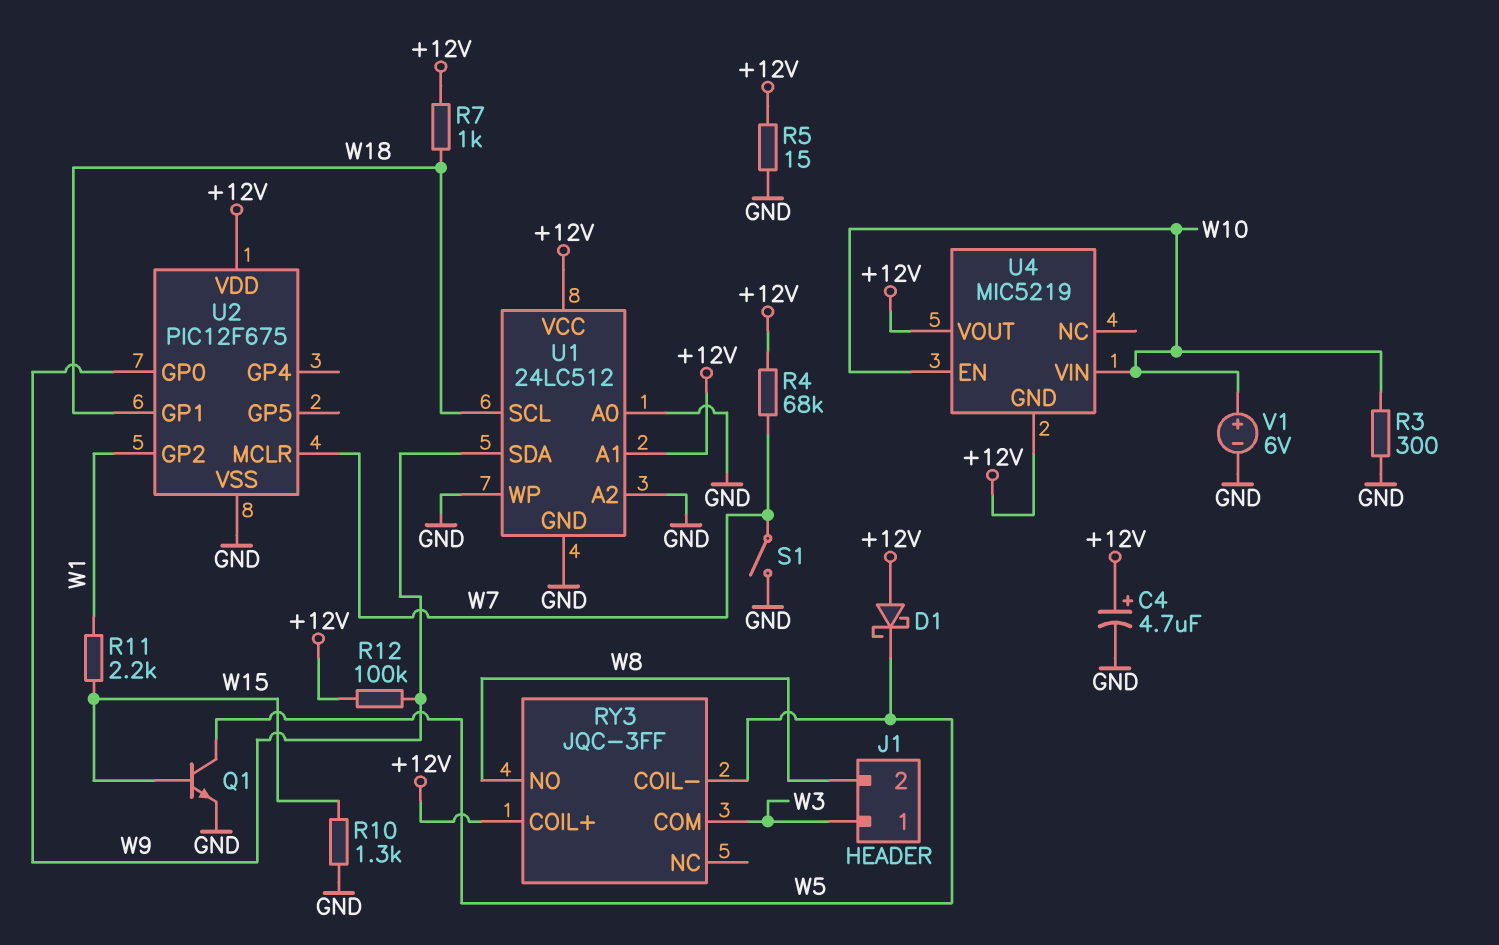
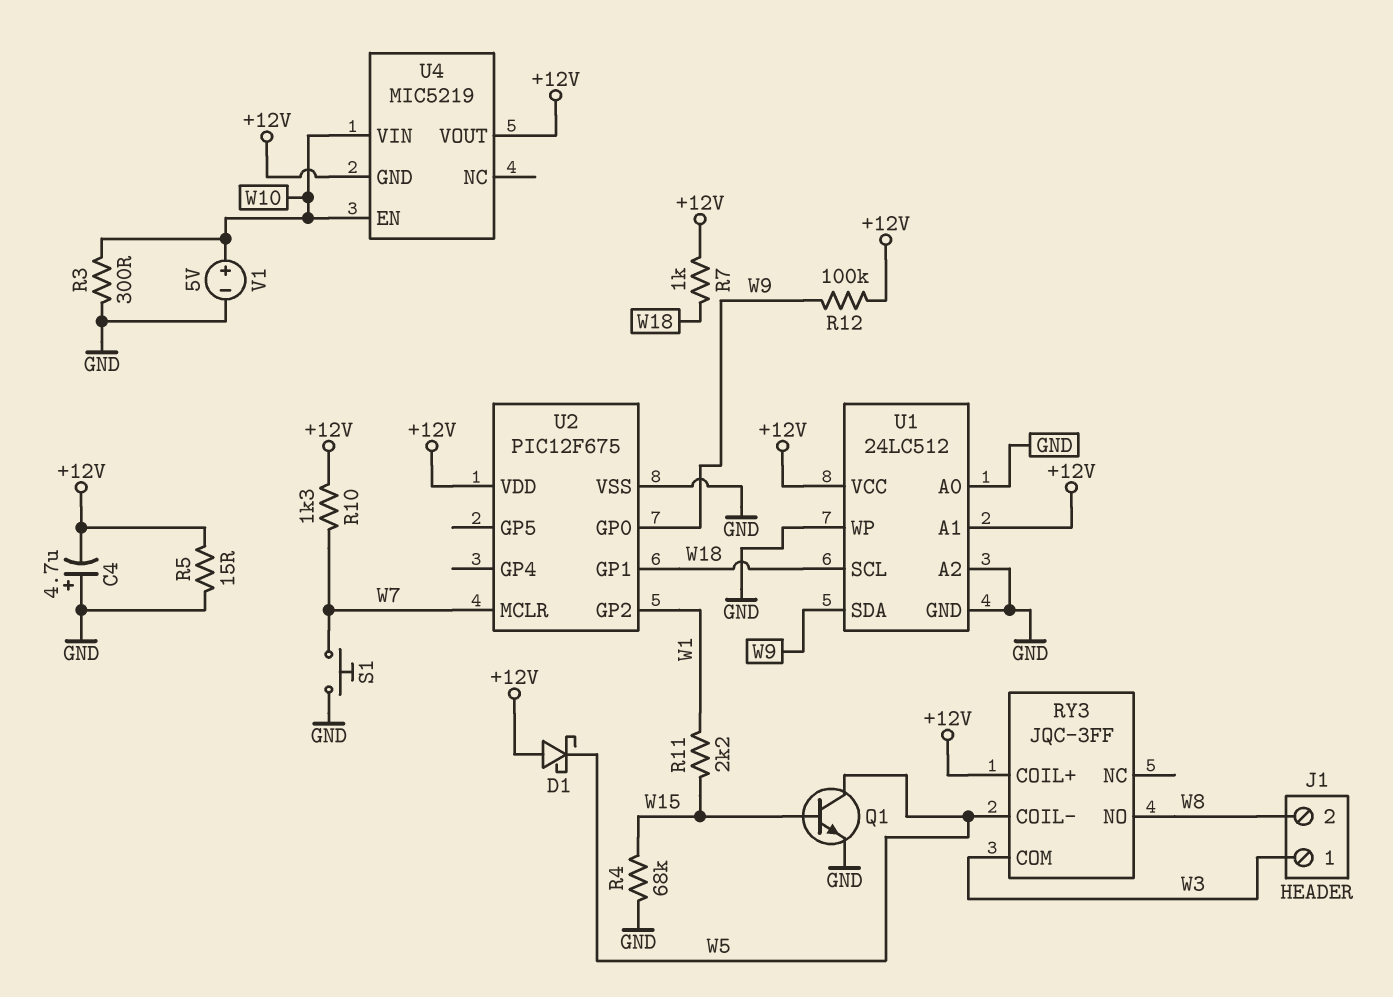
C4: 4.7uF (plus +12V, minus GND) -> 4.7uF (plus GND, minus +12V)
R4: 68k (+12V, W7) -> 68k (GND, W15)
R10: 1.3k (GND, W15) -> 1.3k (+12V, W7)
S1: switch (GND, W7) -> button (GND, W7)
V1: 6V (plus W10, minus GND) -> 5V (plus W10, minus GND)

